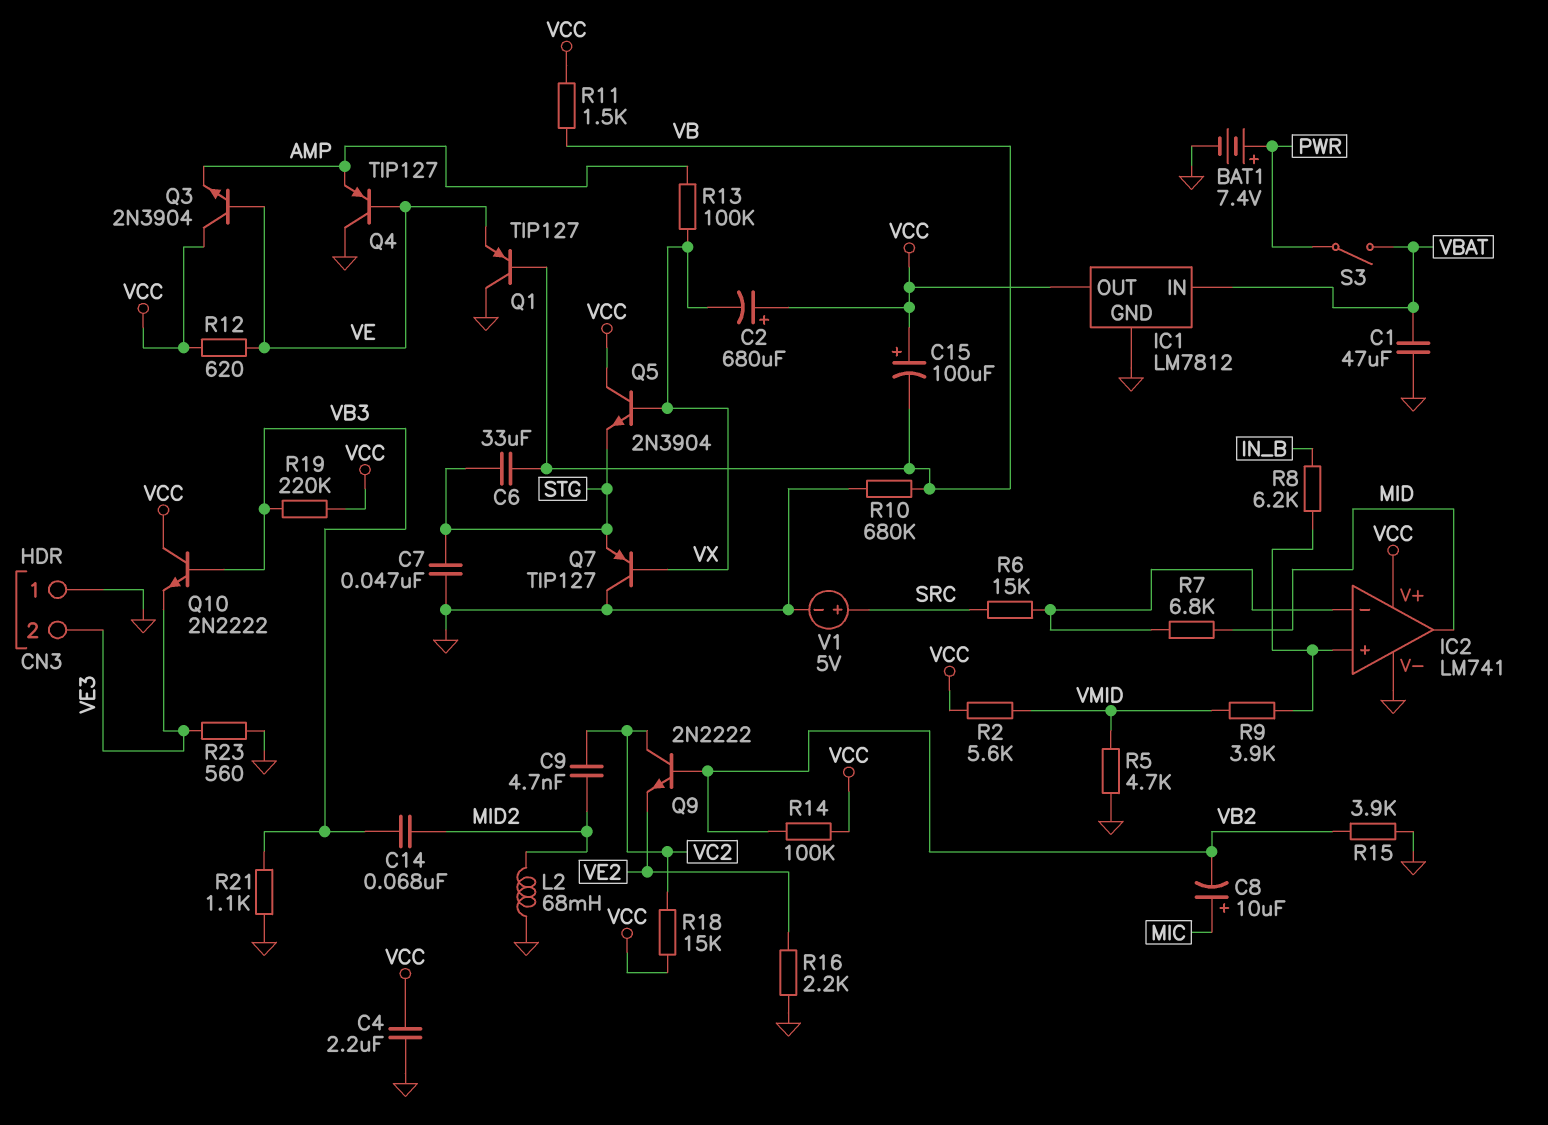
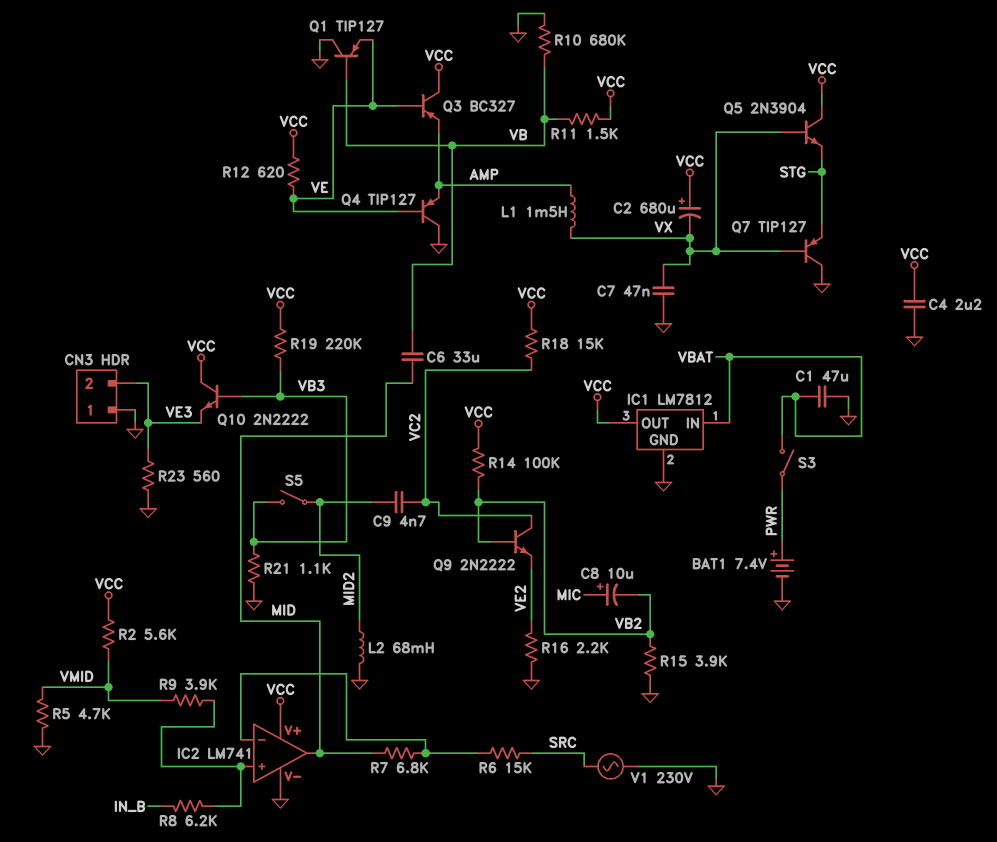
C6: 33uF (STG, VB) -> 33uF (MID, VB)
C7: 47nF (GND, STG) -> 47nF (GND, VX)
C14: 68nF (MID2, VB3) -> none
C15: 100uF (plus VCC, minus VB) -> none
L1: none -> 1.5mH (AMP, VX)
Q3: NPN 2N3904 (B VE, C VCC, E AMP) -> PNP BC327 (B VE, C VCC, E AMP)
R13: 100k (AMP, VX) -> none
S5: none -> switch (MID2, VB3)
V1: 5V (plus SRC, minus GND) -> AC 230V (GND, SRC)

